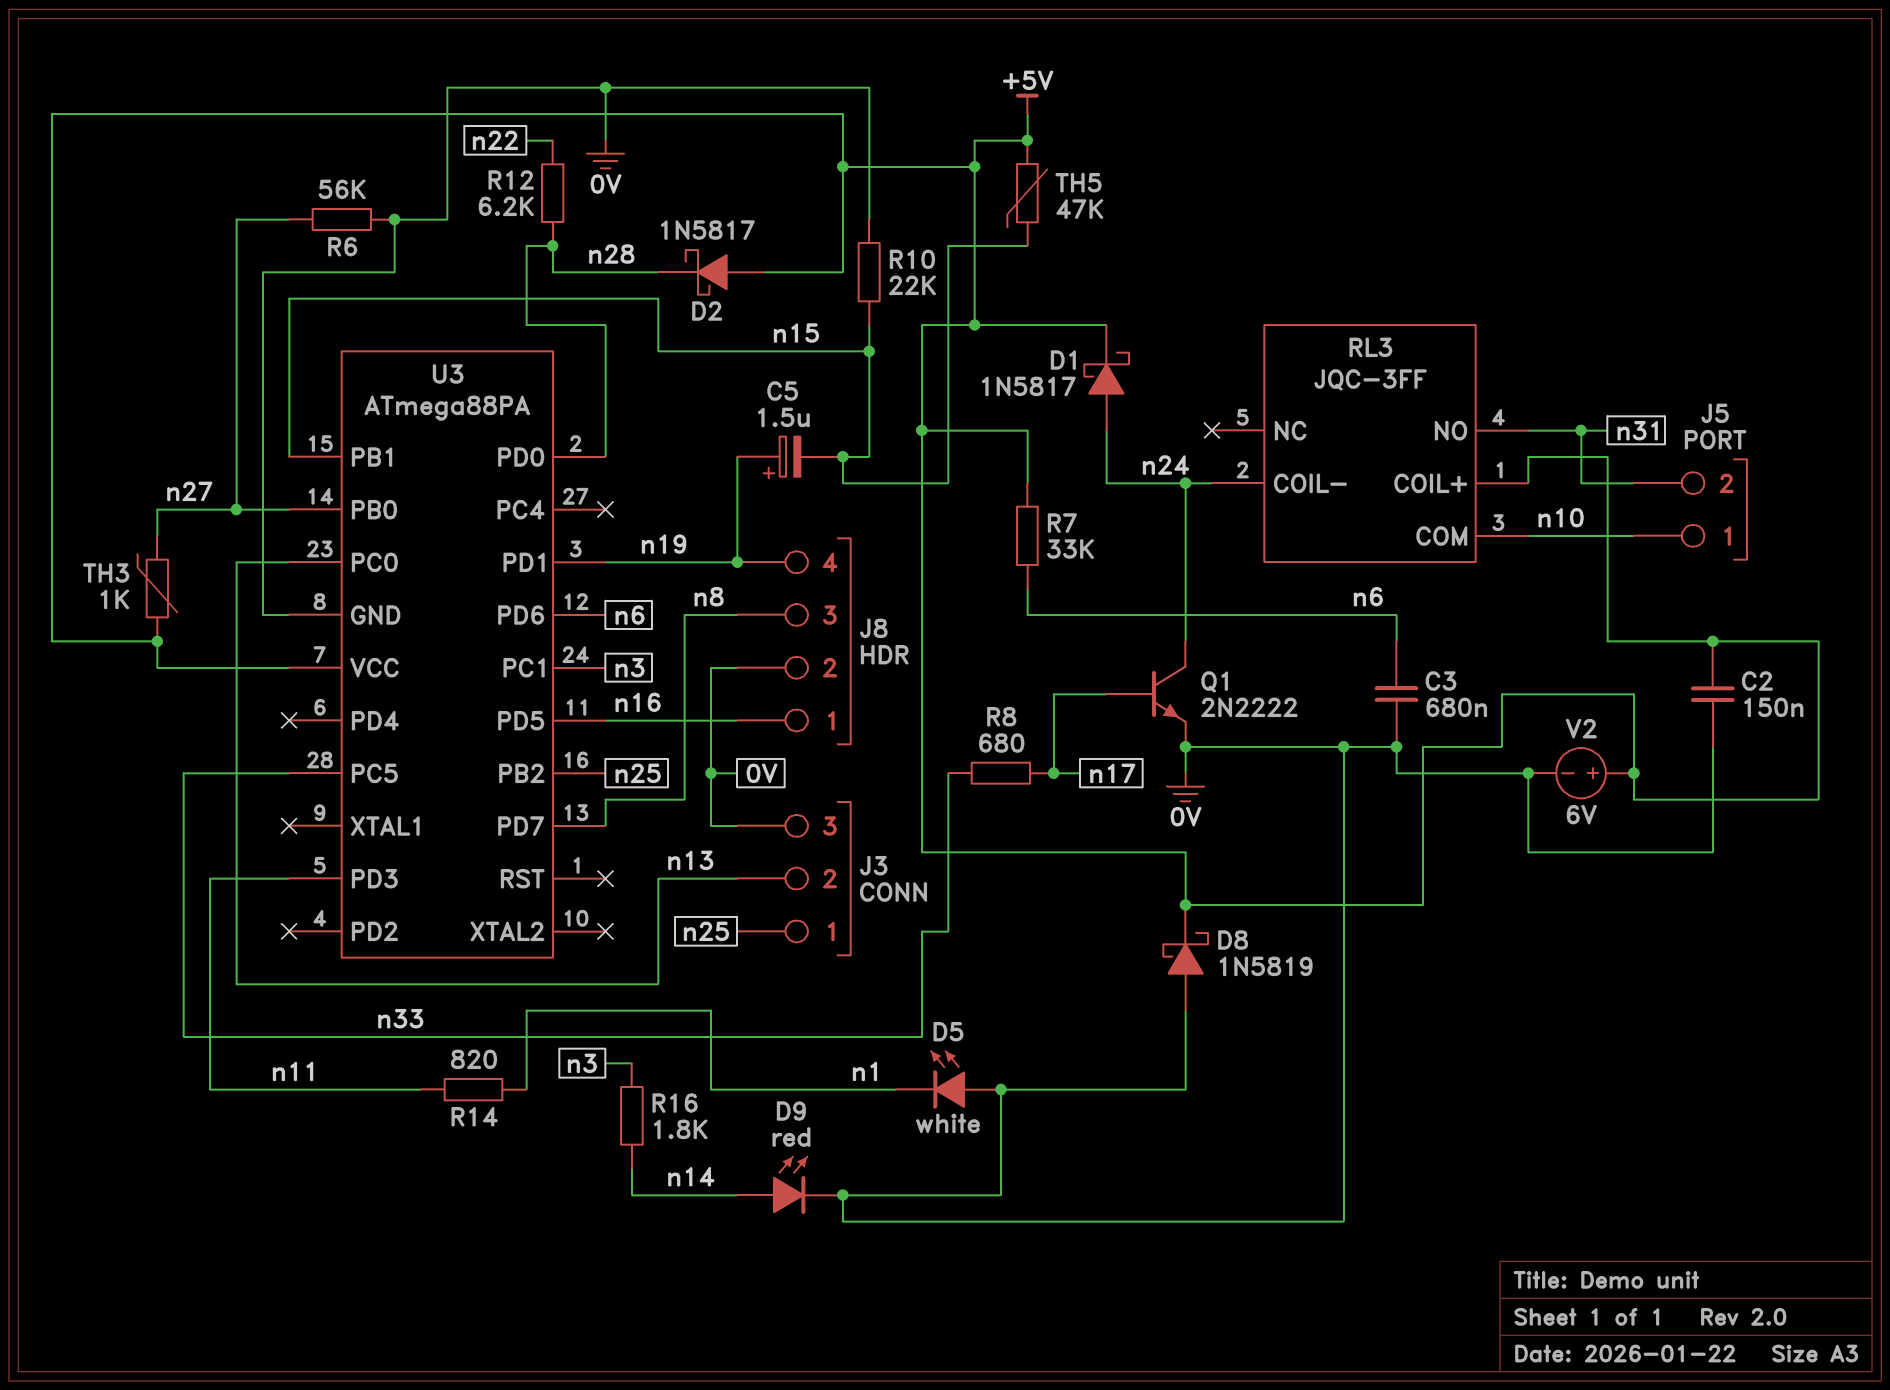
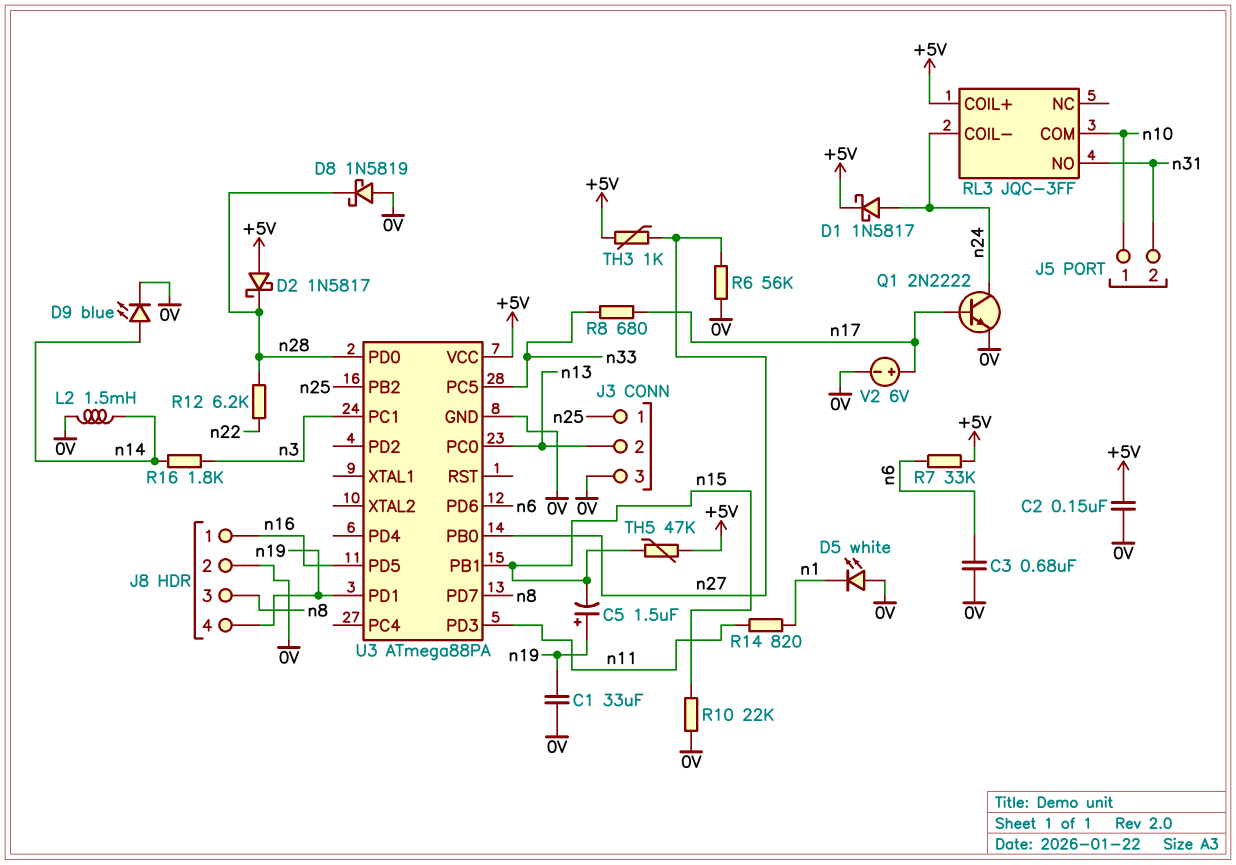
C1: none -> 33uF (0V, n19)
D8: schottky 1N5819 (A 0V, K +5V) -> schottky 1N5819 (A 0V, K n28)
D9: LED red (A n14, K 0V) -> LED blue (A n14, K 0V)
L2: none -> 1.5mH (0V, n14)
V2: 6V (plus +5V, minus 0V) -> 6V (plus n17, minus 0V)

